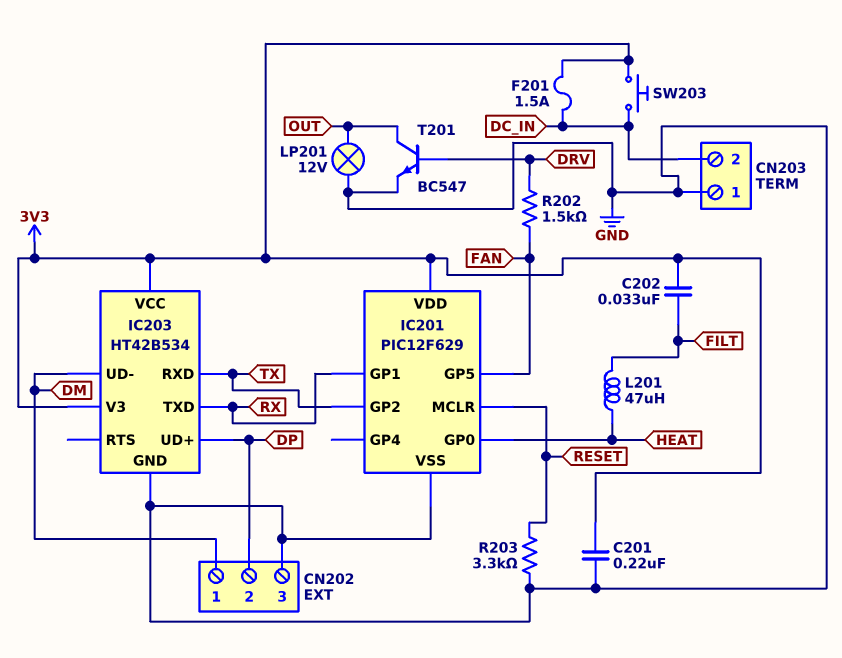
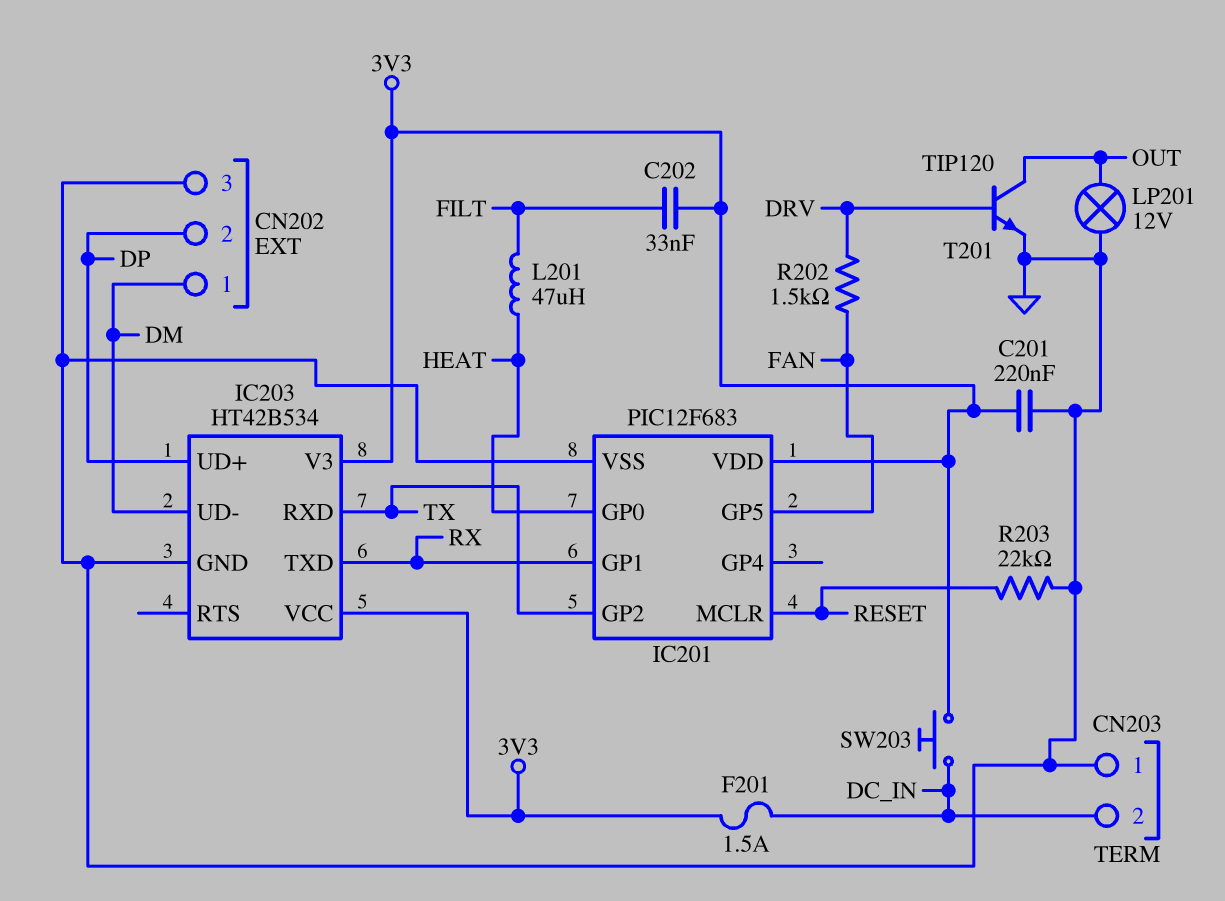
IC201: PIC12F629 -> PIC12F683
R203: 3.3k (GND, RESET) -> 22k (GND, RESET)
T201: NPN BC547 (B DRV, C OUT, E GND) -> NPN TIP120 (B DRV, C OUT, E GND)

